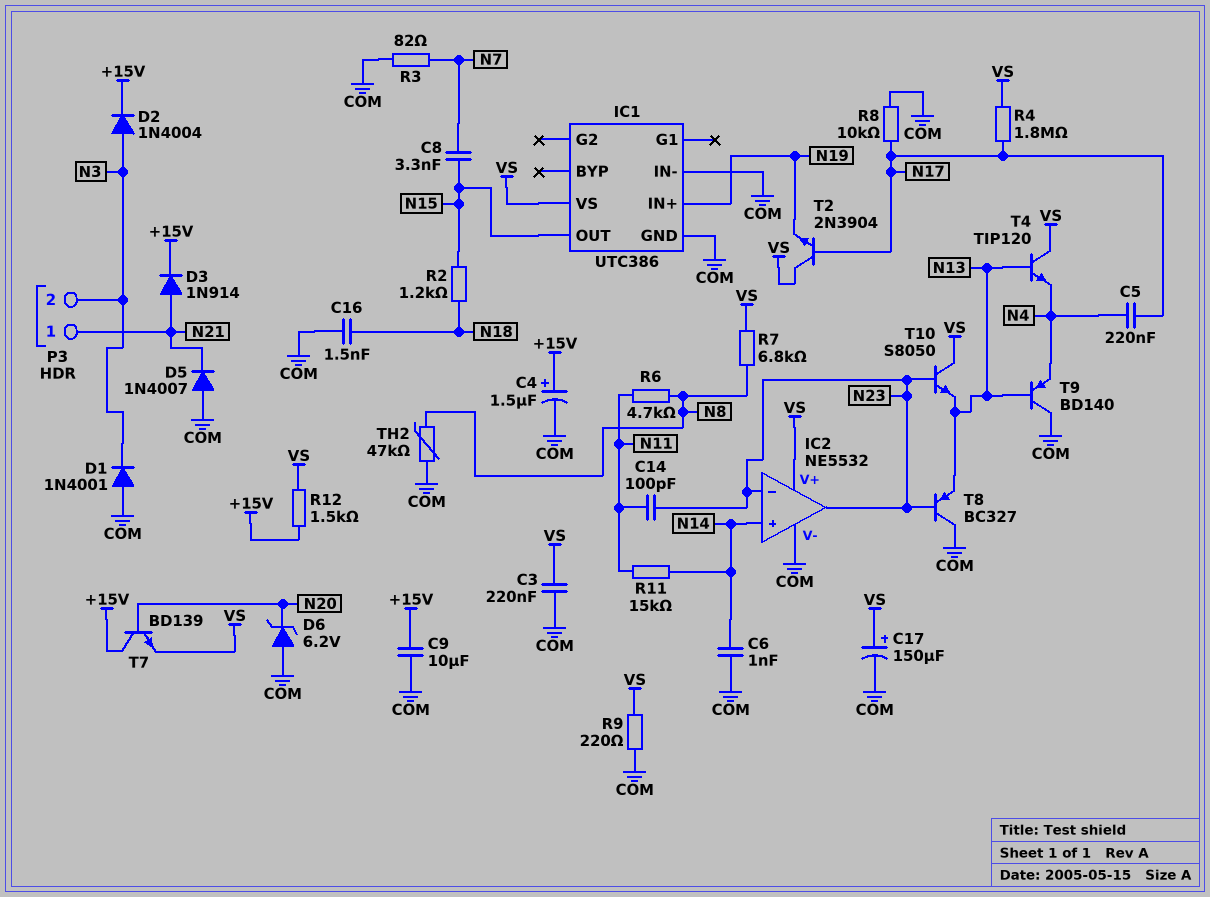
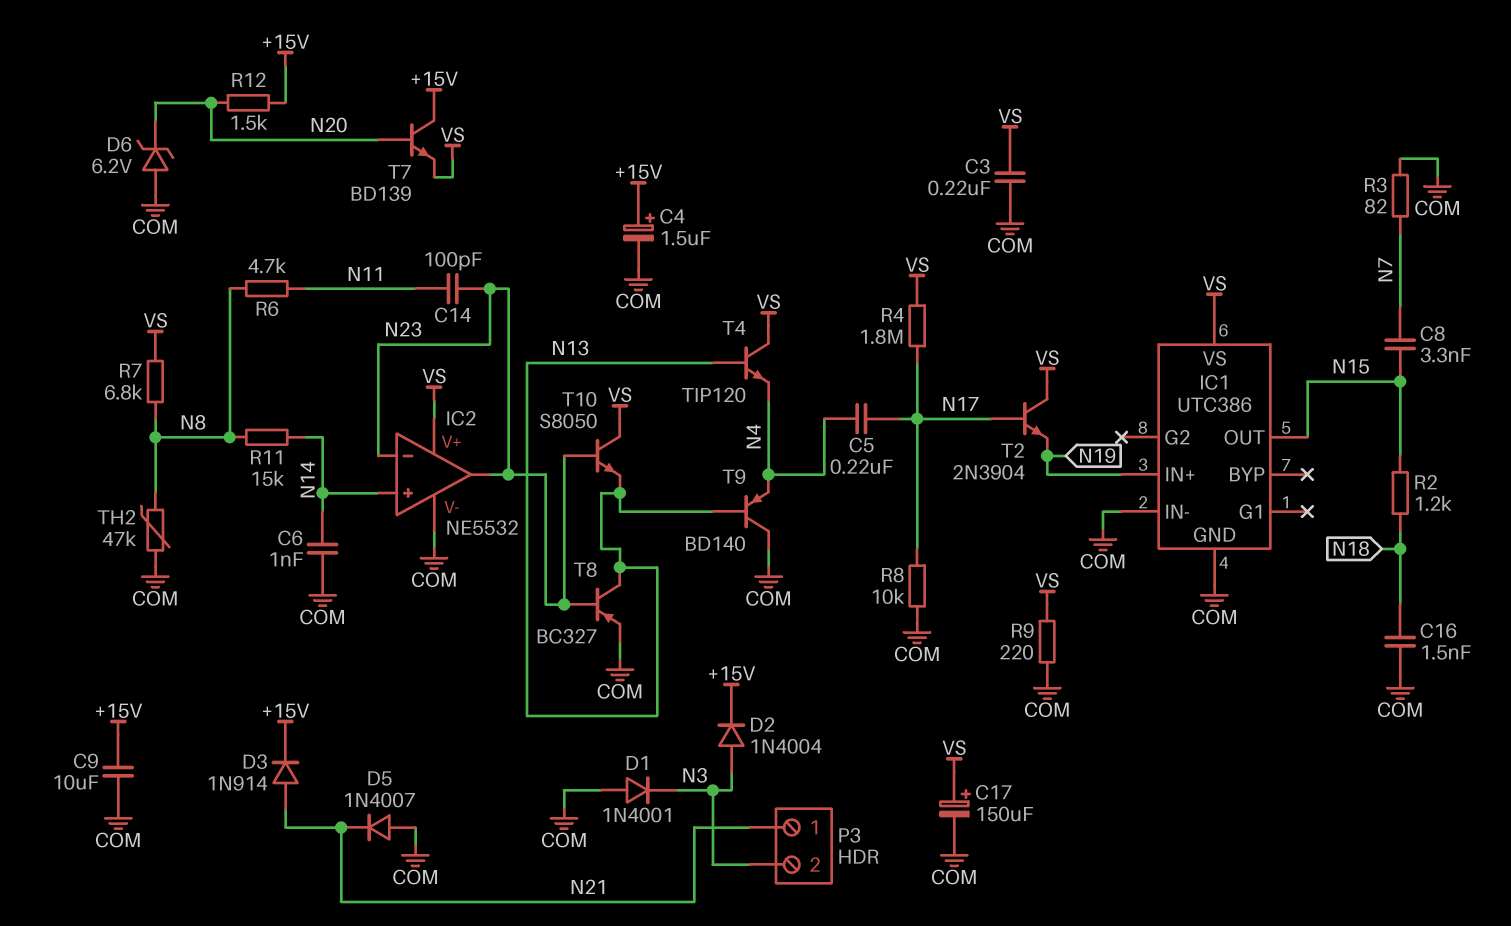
R11: 15k (N11, N14) -> 15k (N8, N14)
R12: 1.5k (+15V, VS) -> 1.5k (+15V, N20)
T8: PNP BC327 (B N23, C COM, E N13) -> PNP BC327 (B N23, C N13, E COM)

